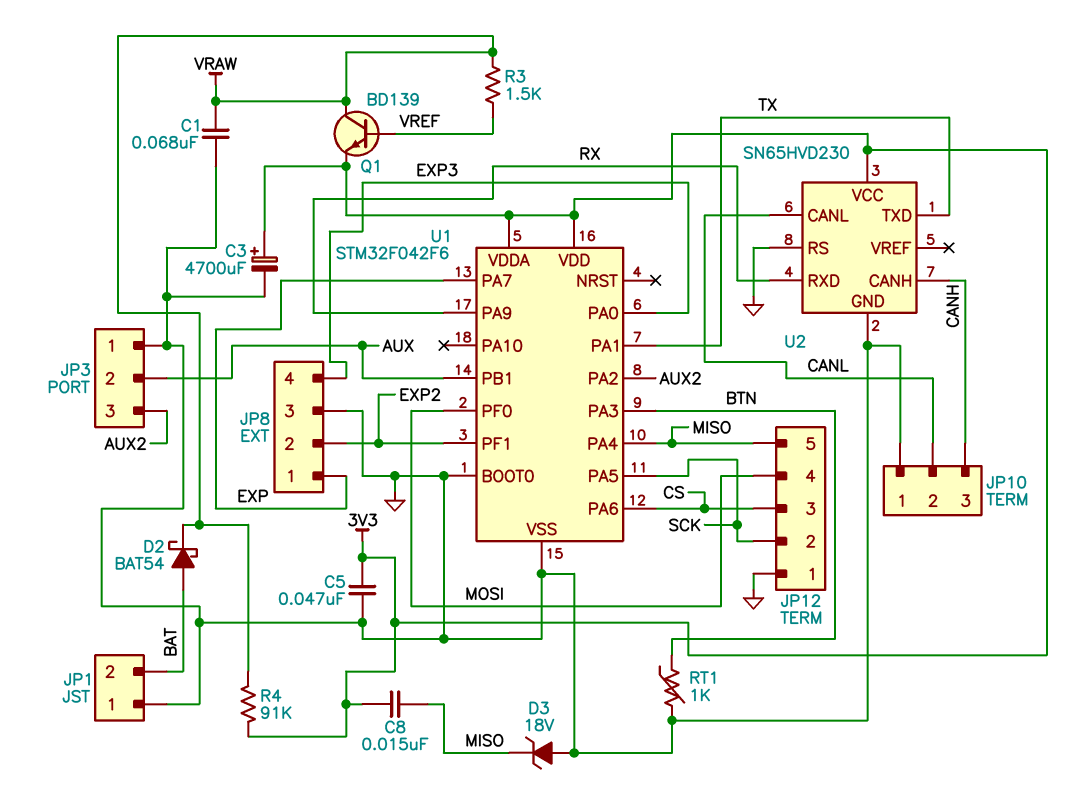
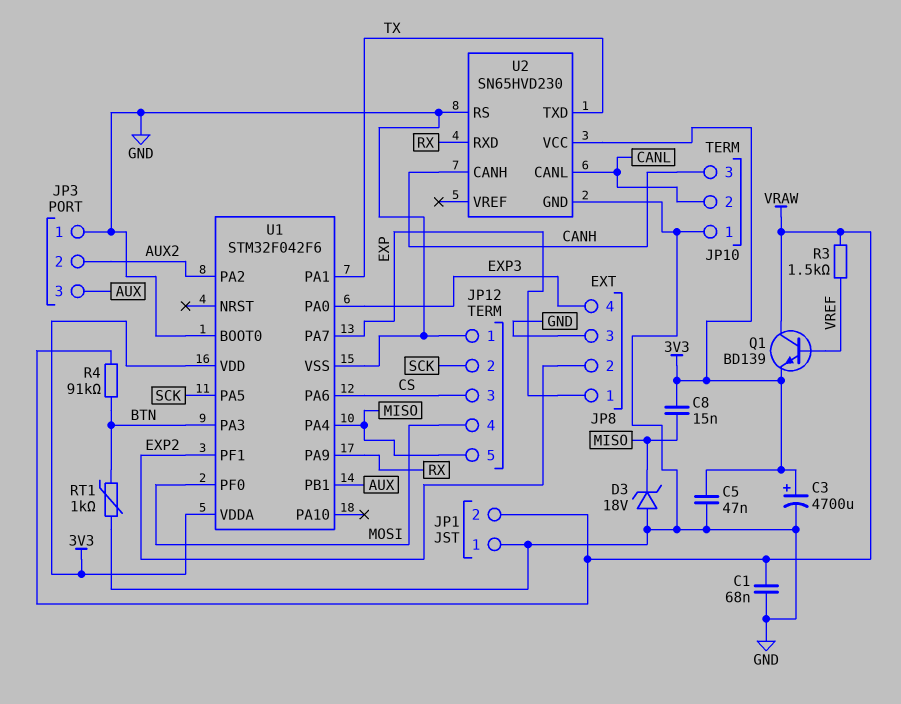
D2: schottky BAT54 (A BAT, K VRAW) -> none
JP1 pin 2: BAT -> VRAW
JP3 pin 2: AUX -> AUX2
JP3 pin 3: AUX2 -> AUX
R4: 91k (3V3, VRAW) -> 91k (BTN, VRAW)

